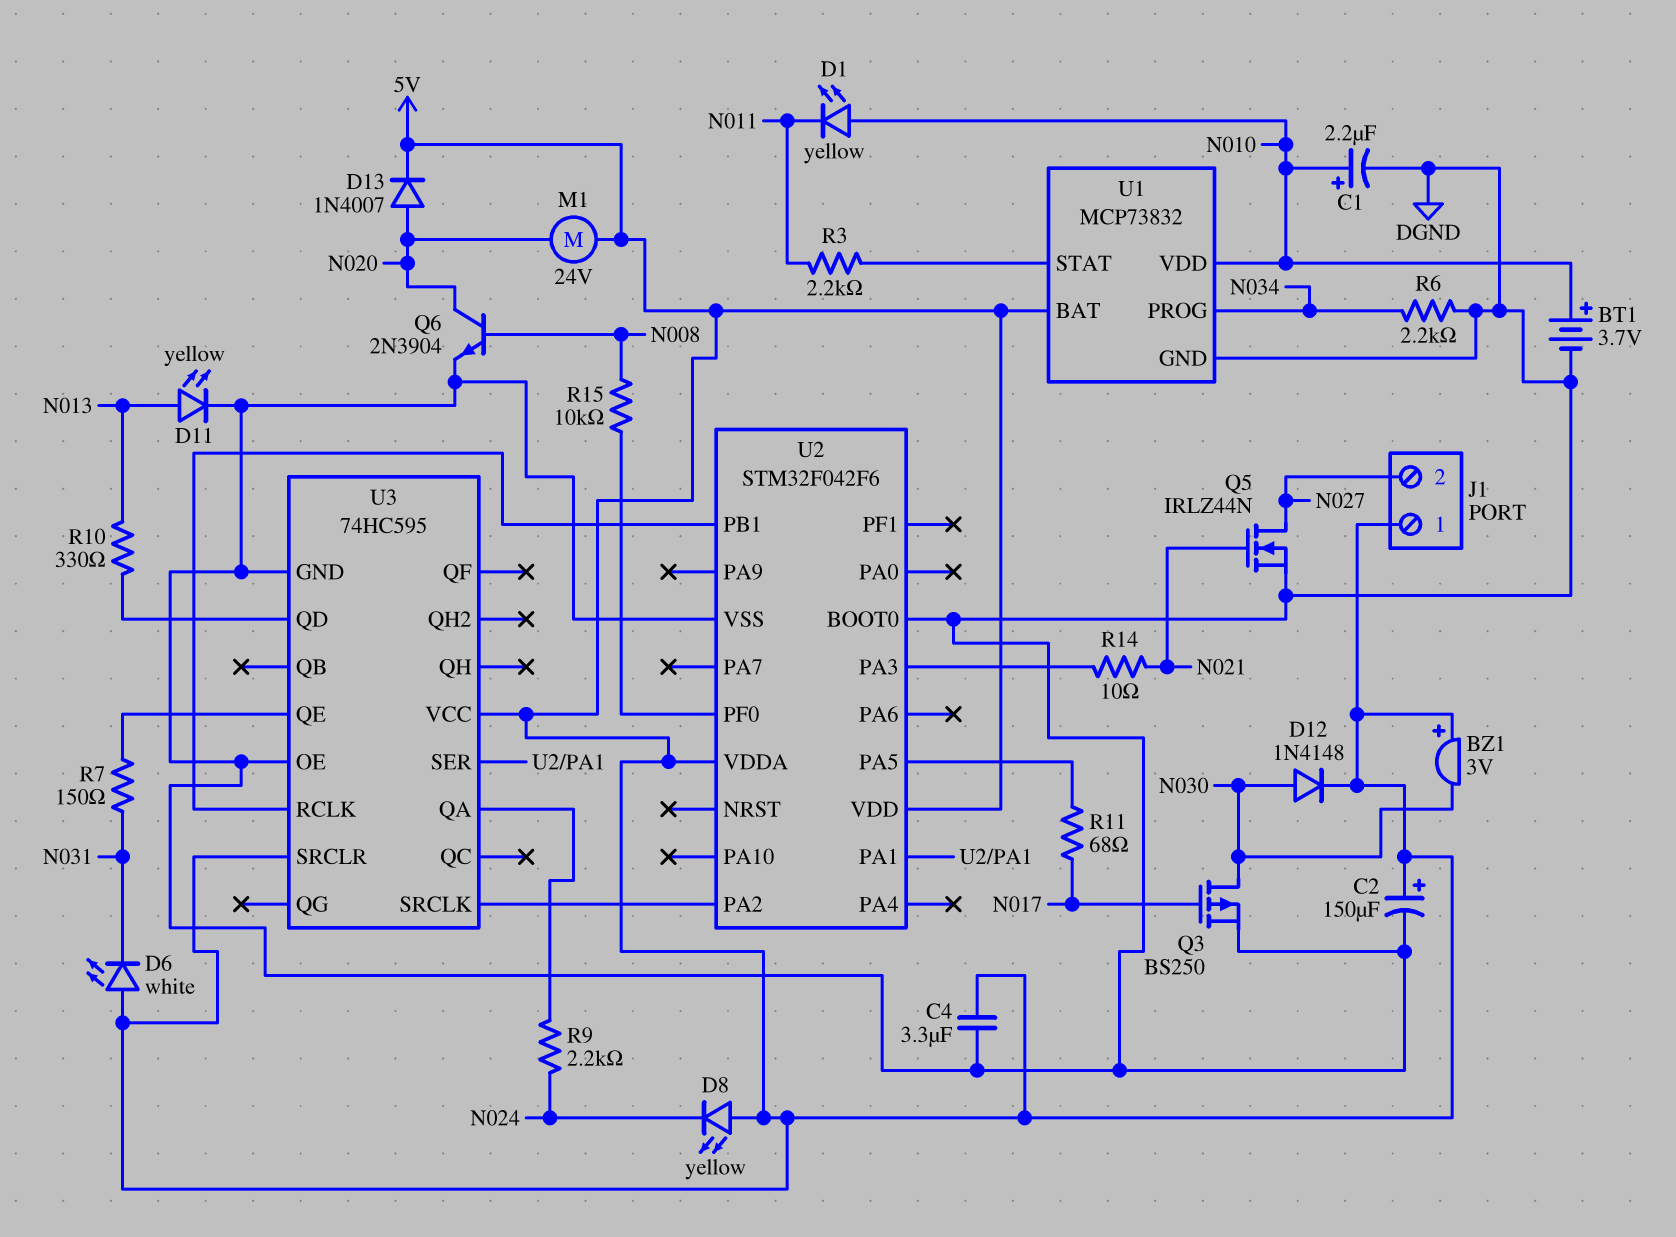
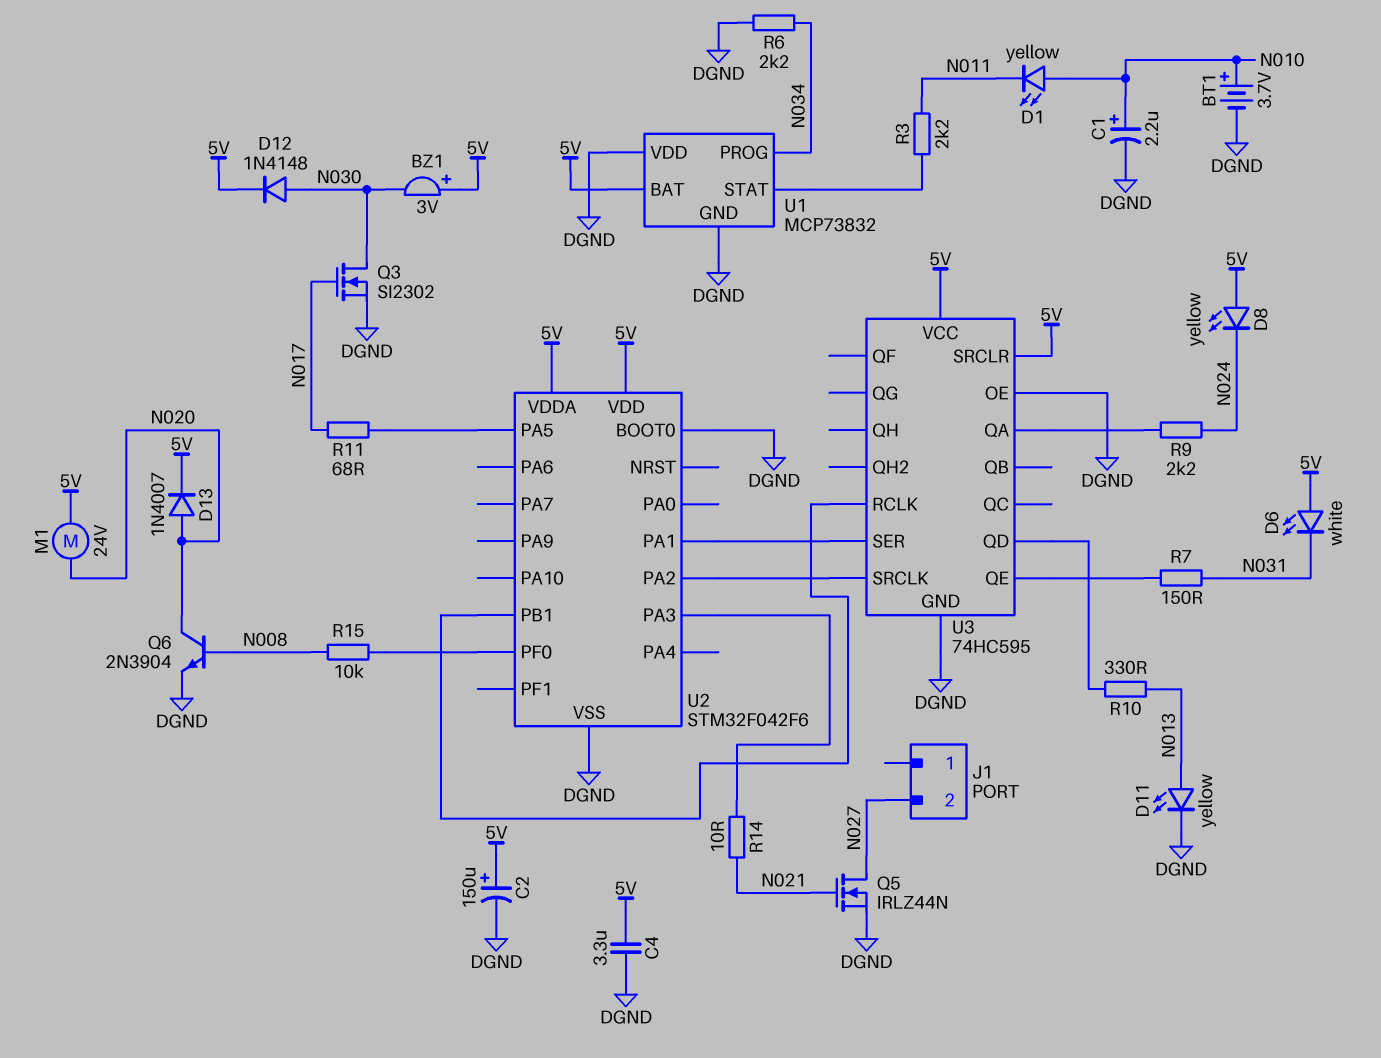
J1 pin 1: 5V -> none
Q3: PMOS BS250 (G N017, D N030, S DGND) -> NMOS SI2302 (G N017, D N030, S DGND)
U1 pin VDD: N010 -> DGND

